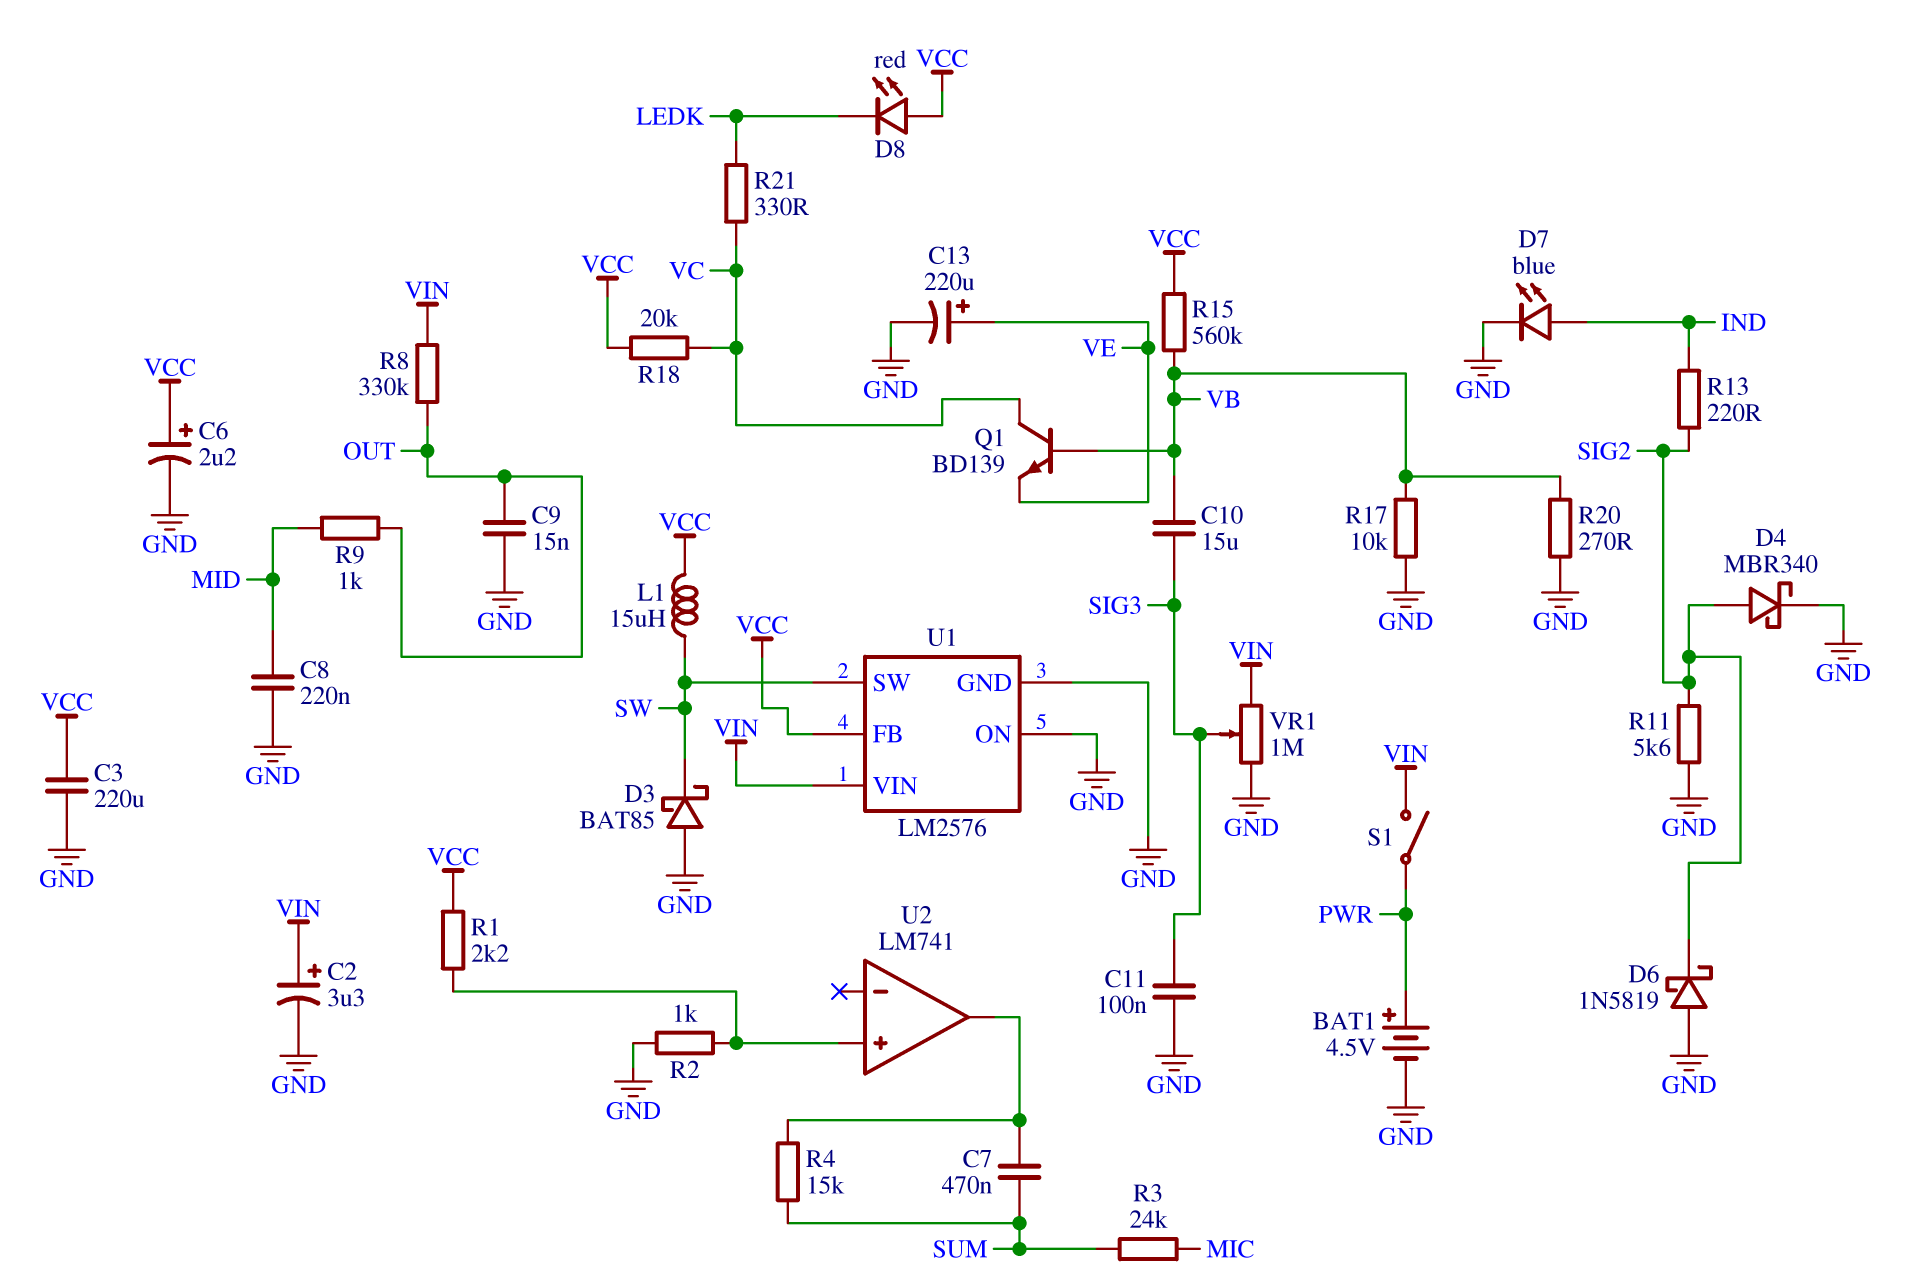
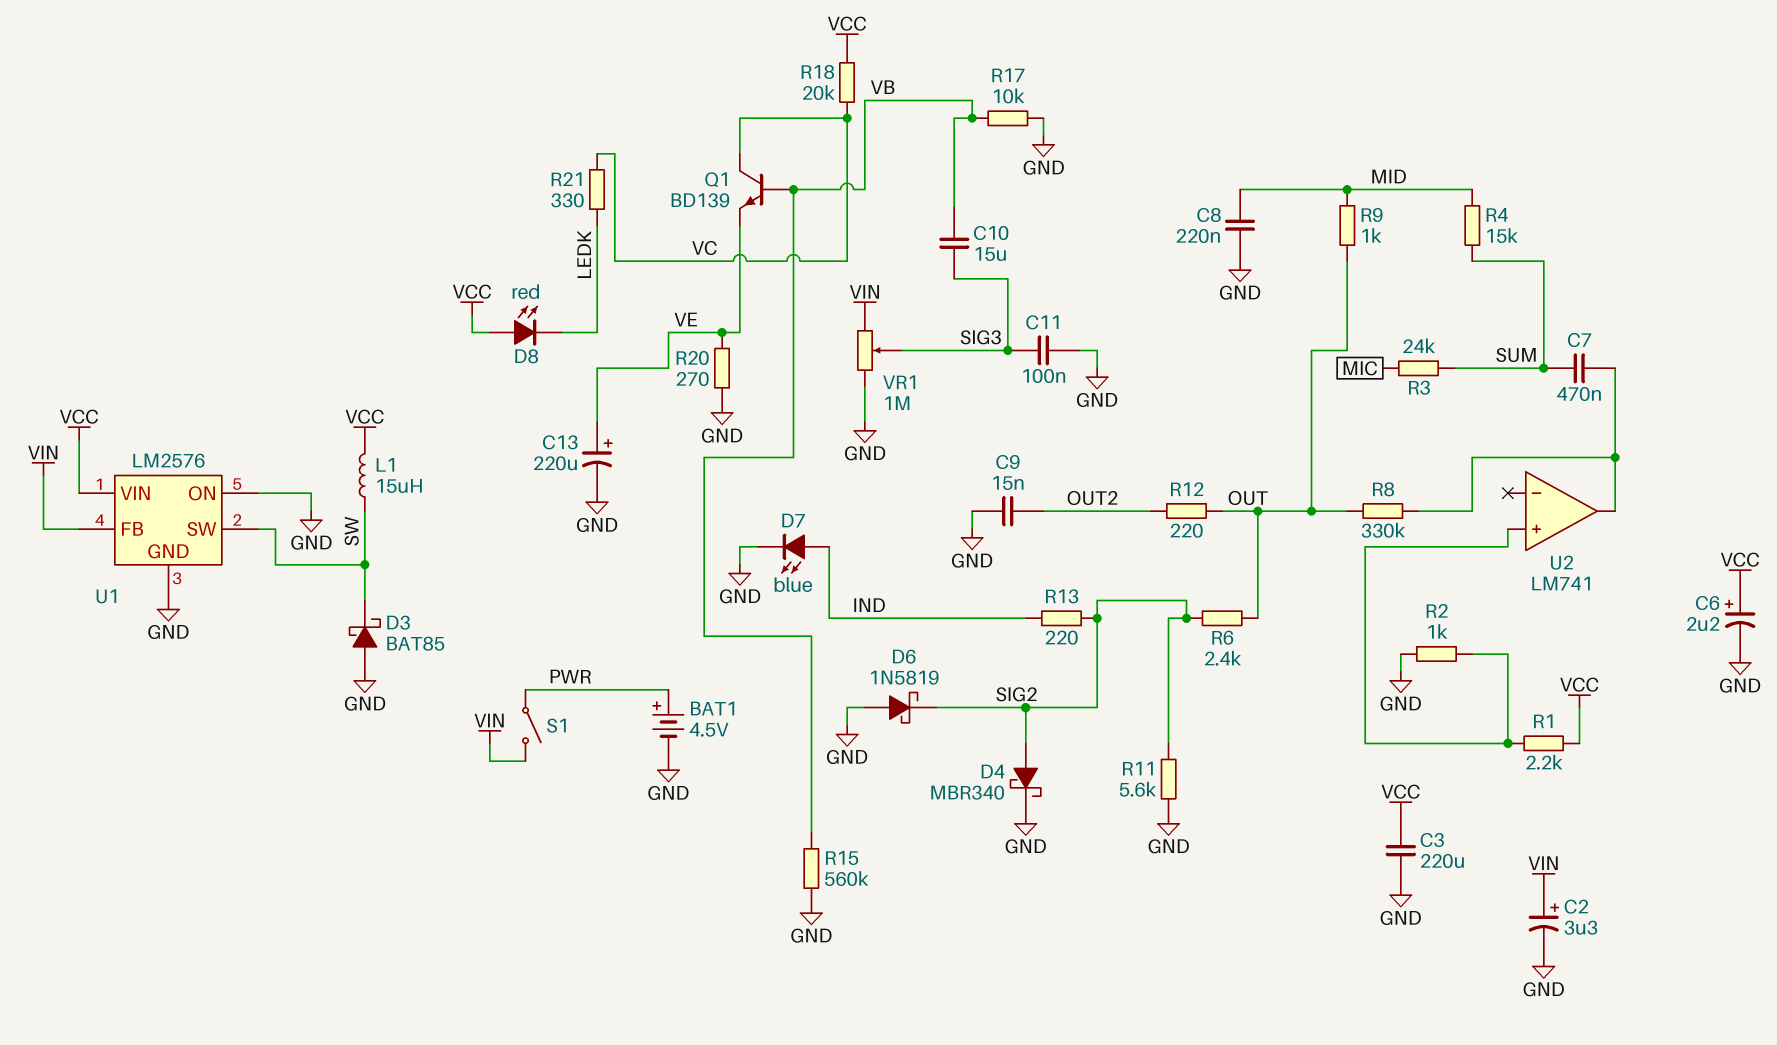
C9: 15nF (GND, OUT) -> 15nF (GND, OUT2)
R4: 15k (SUM, U2/out) -> 15k (MID, SUM)
R6: none -> 2.4k (OUT, SIG2)
R8: 330k (OUT, VIN) -> 330k (OUT, U2/out)
R12: none -> 220 (OUT, OUT2)
R15: 560k (VB, VCC) -> 560k (GND, VB)
R20: 270 (GND, VB) -> 270 (GND, VE)
U1 pin FB: VCC -> VIN
U1 pin VIN: VIN -> VCC

